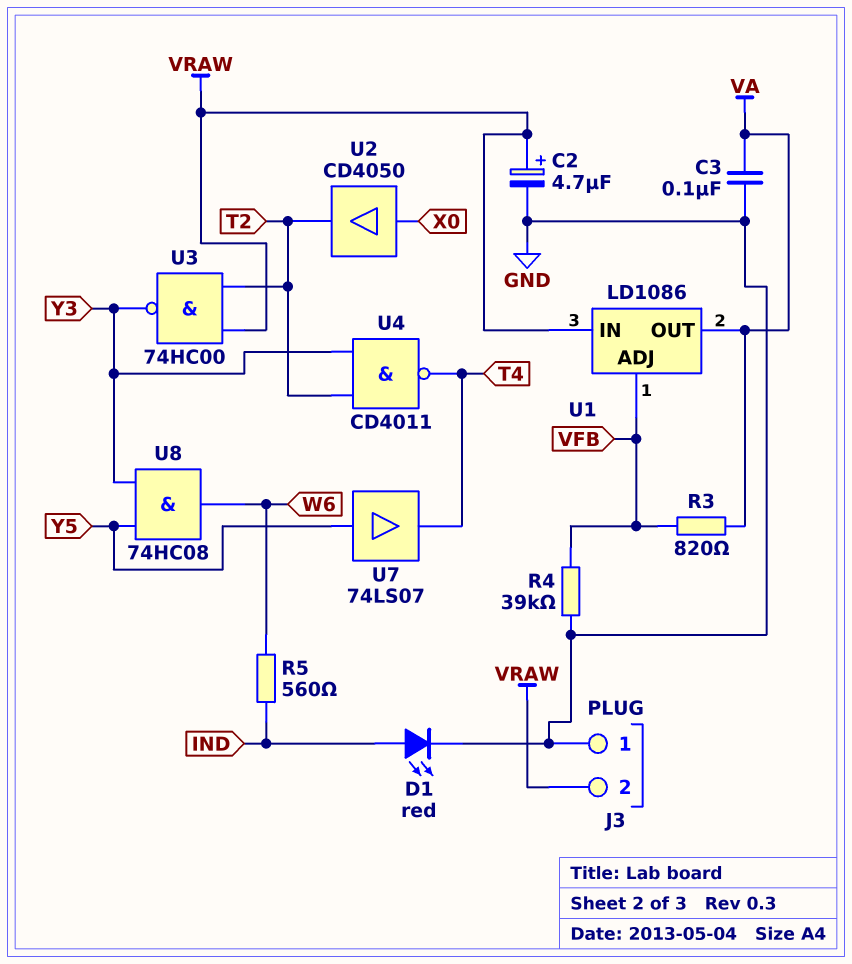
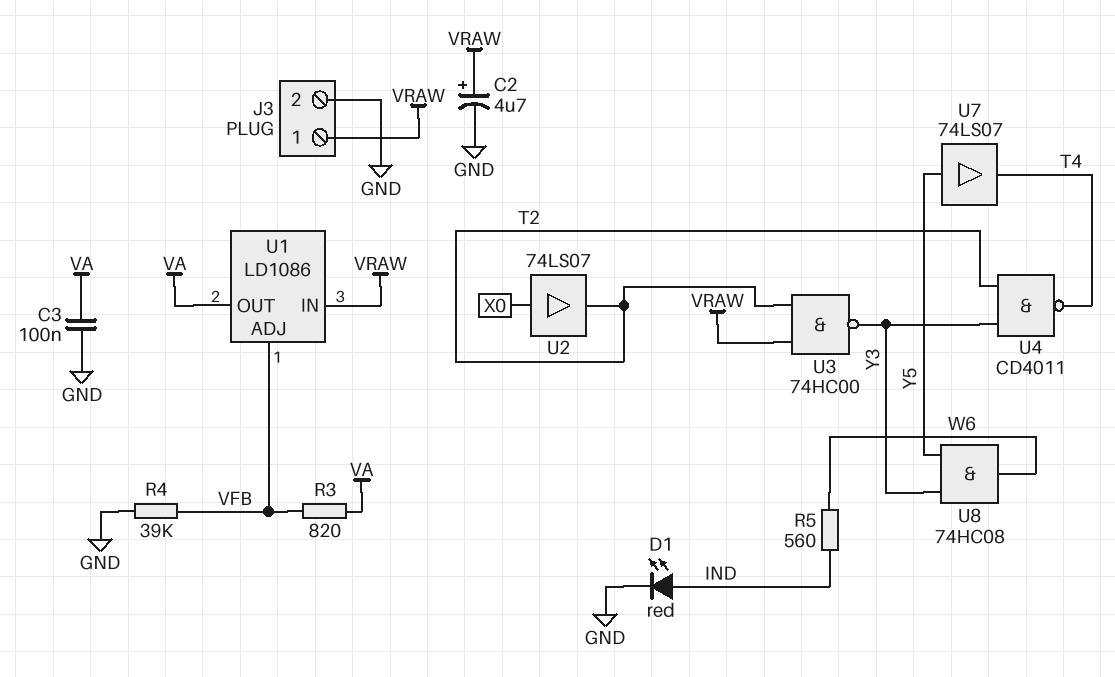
J3 pin 1: GND -> VRAW
J3 pin 2: VRAW -> GND
U2: buffer CD4050 (in X0, out T2) -> buffer 74LS07 (in X0, out T2)

